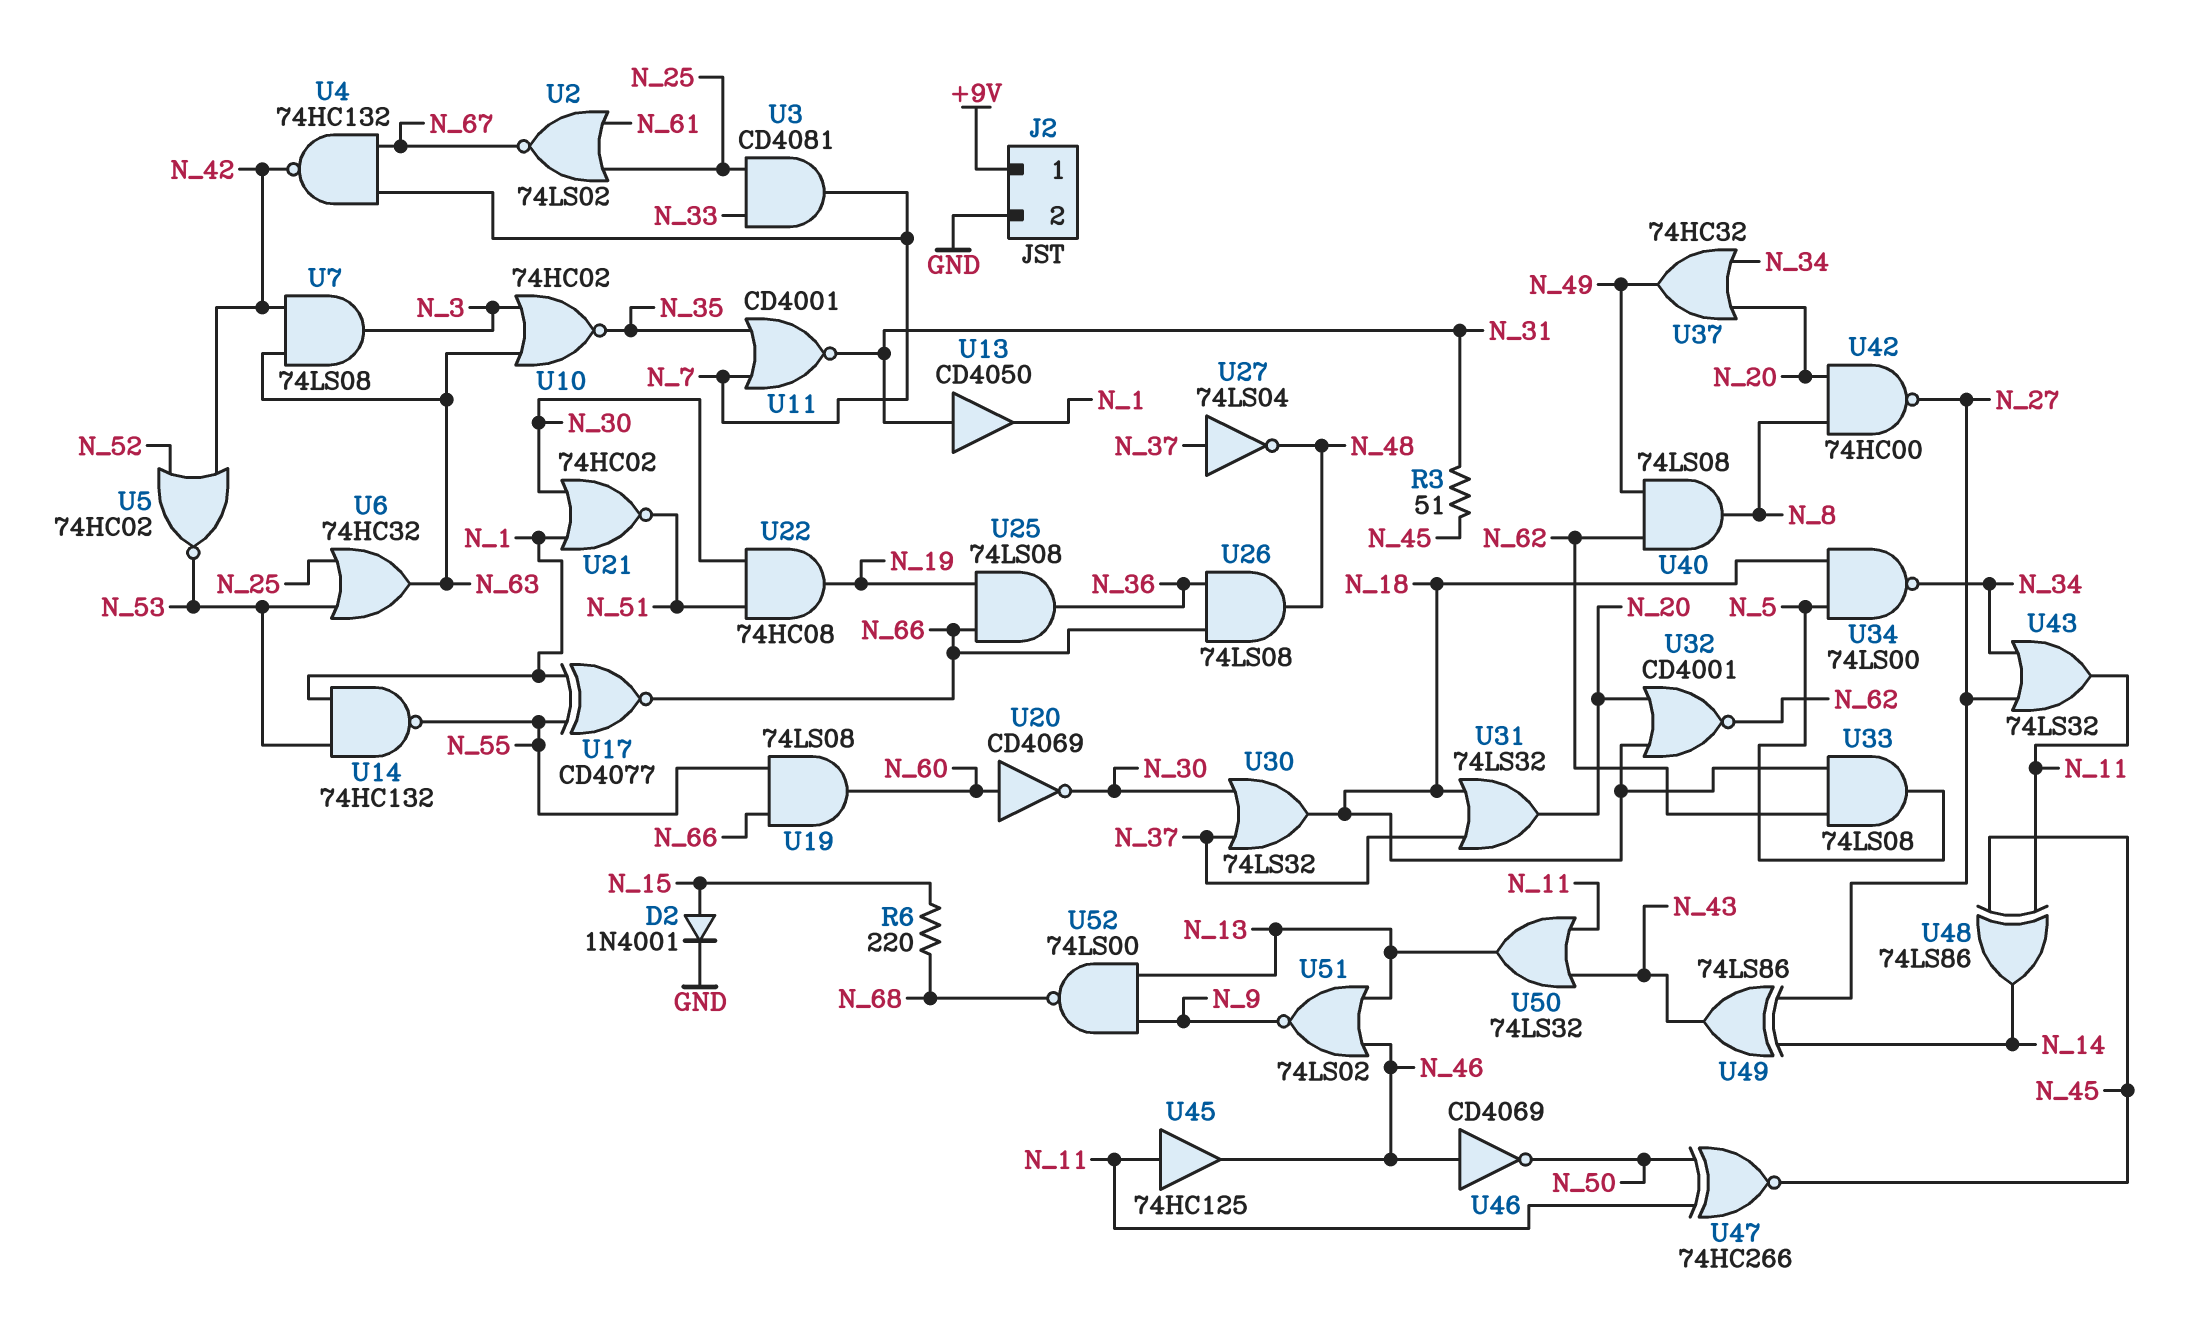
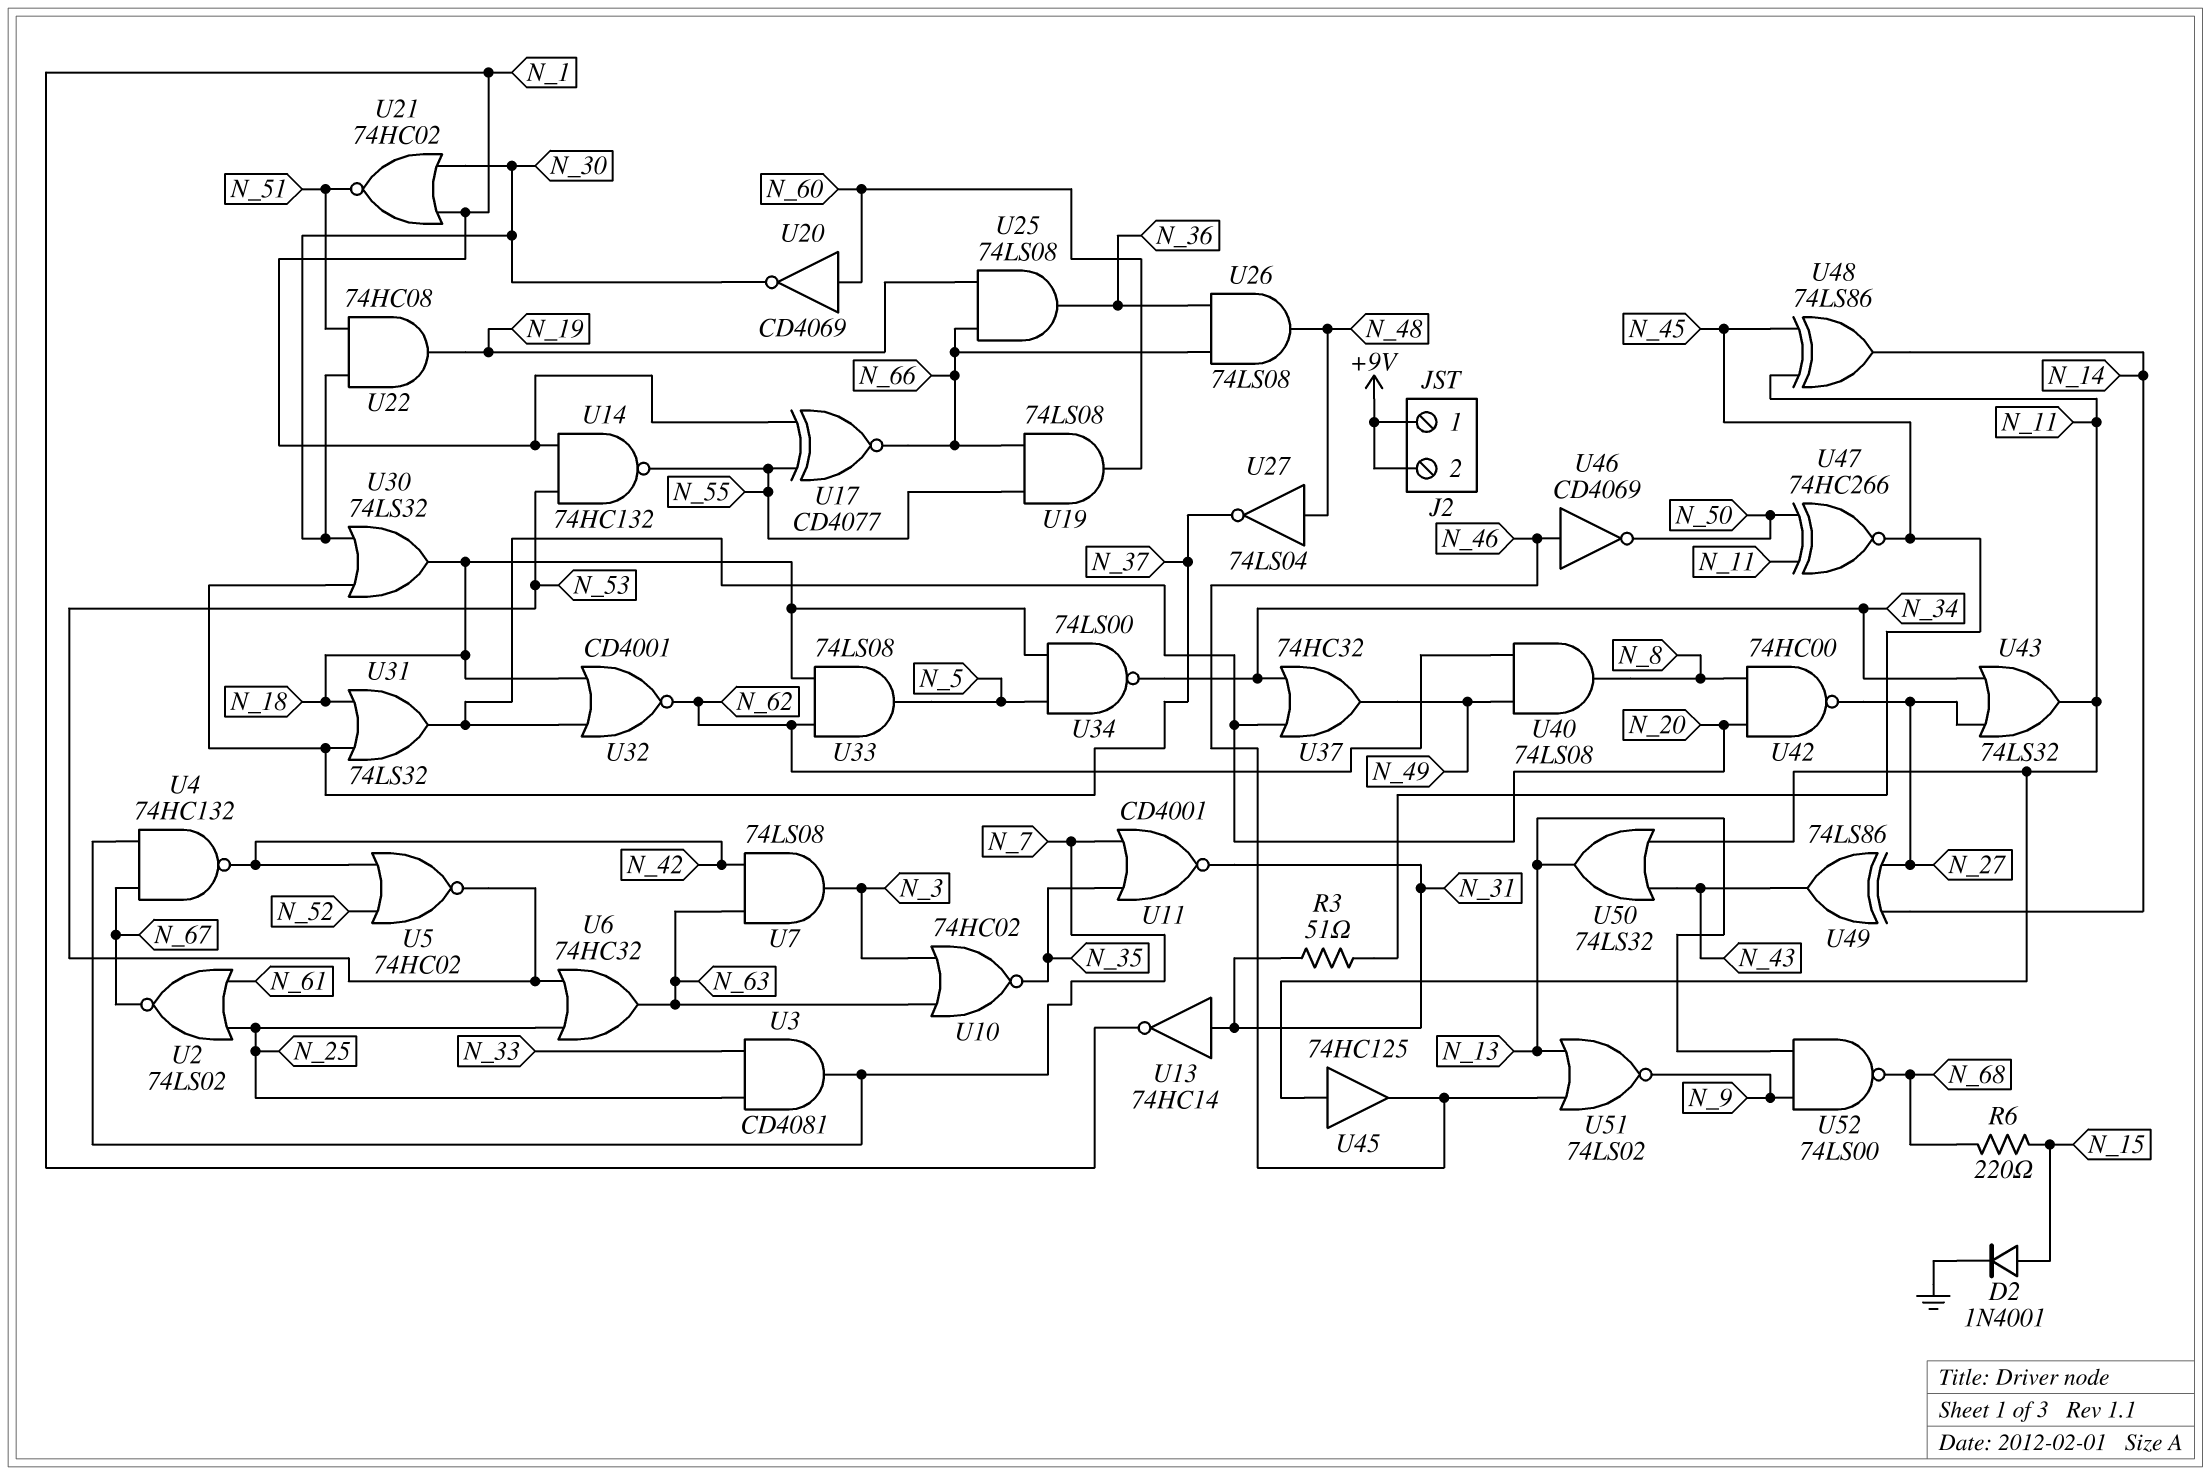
J2 pin 2: GND -> +9V
U13: buffer CD4050 (in N_31, out N_1) -> NOT 74HC14 (in N_31, out N_1)
U27: NOT 74LS04 (in N_37, out N_48) -> NOT 74LS04 (in N_48, out N_37)

